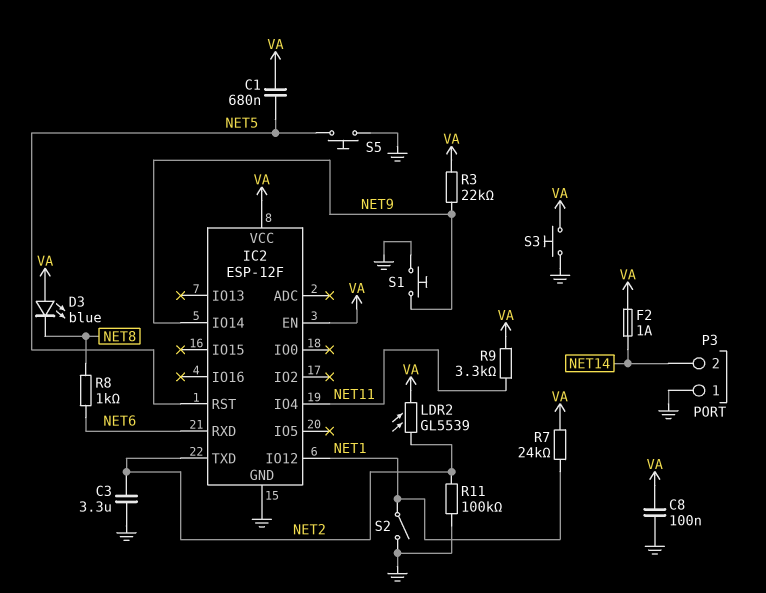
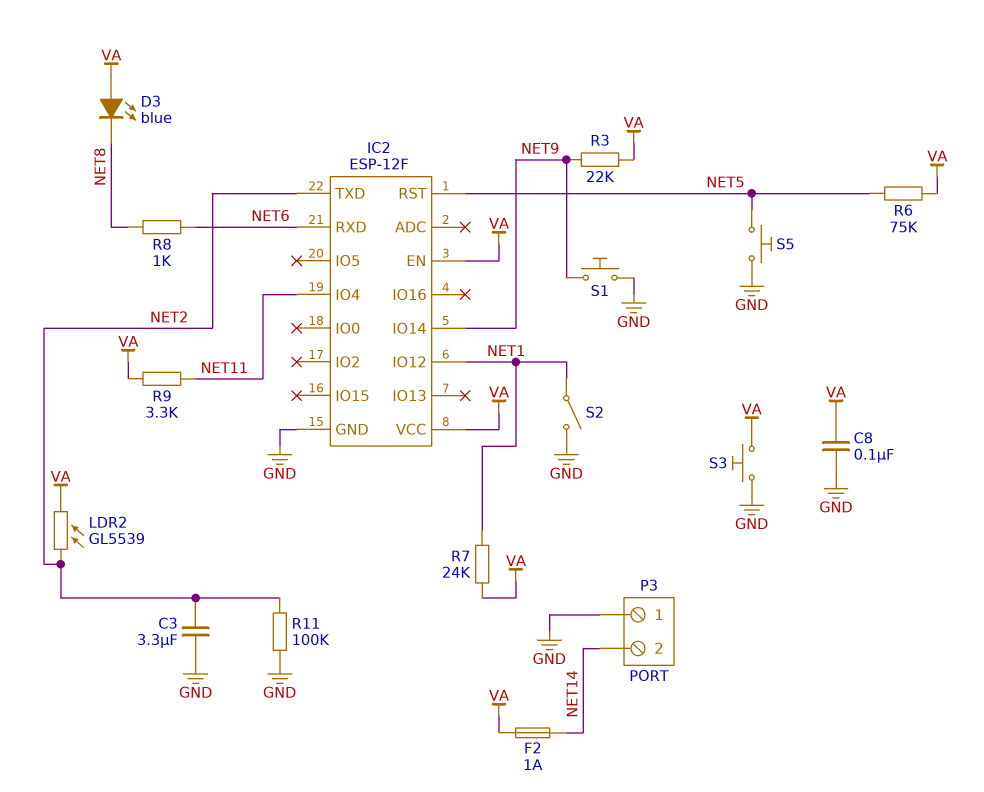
C1: 680nF (NET5, VA) -> none
R6: none -> 75k (NET5, VA)

